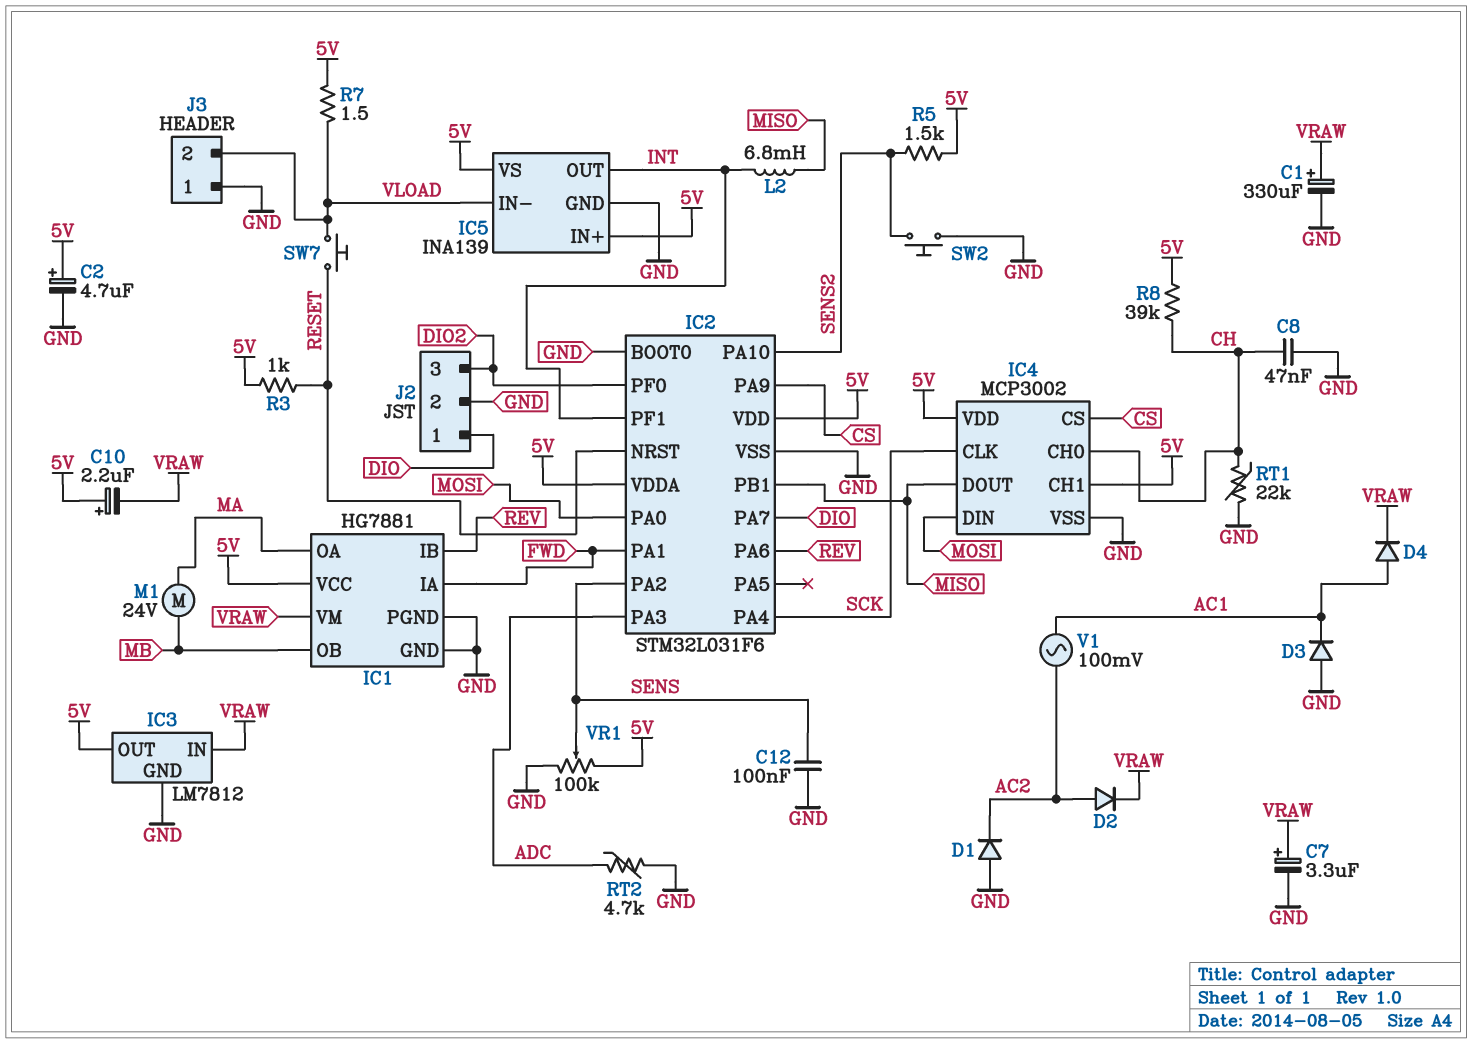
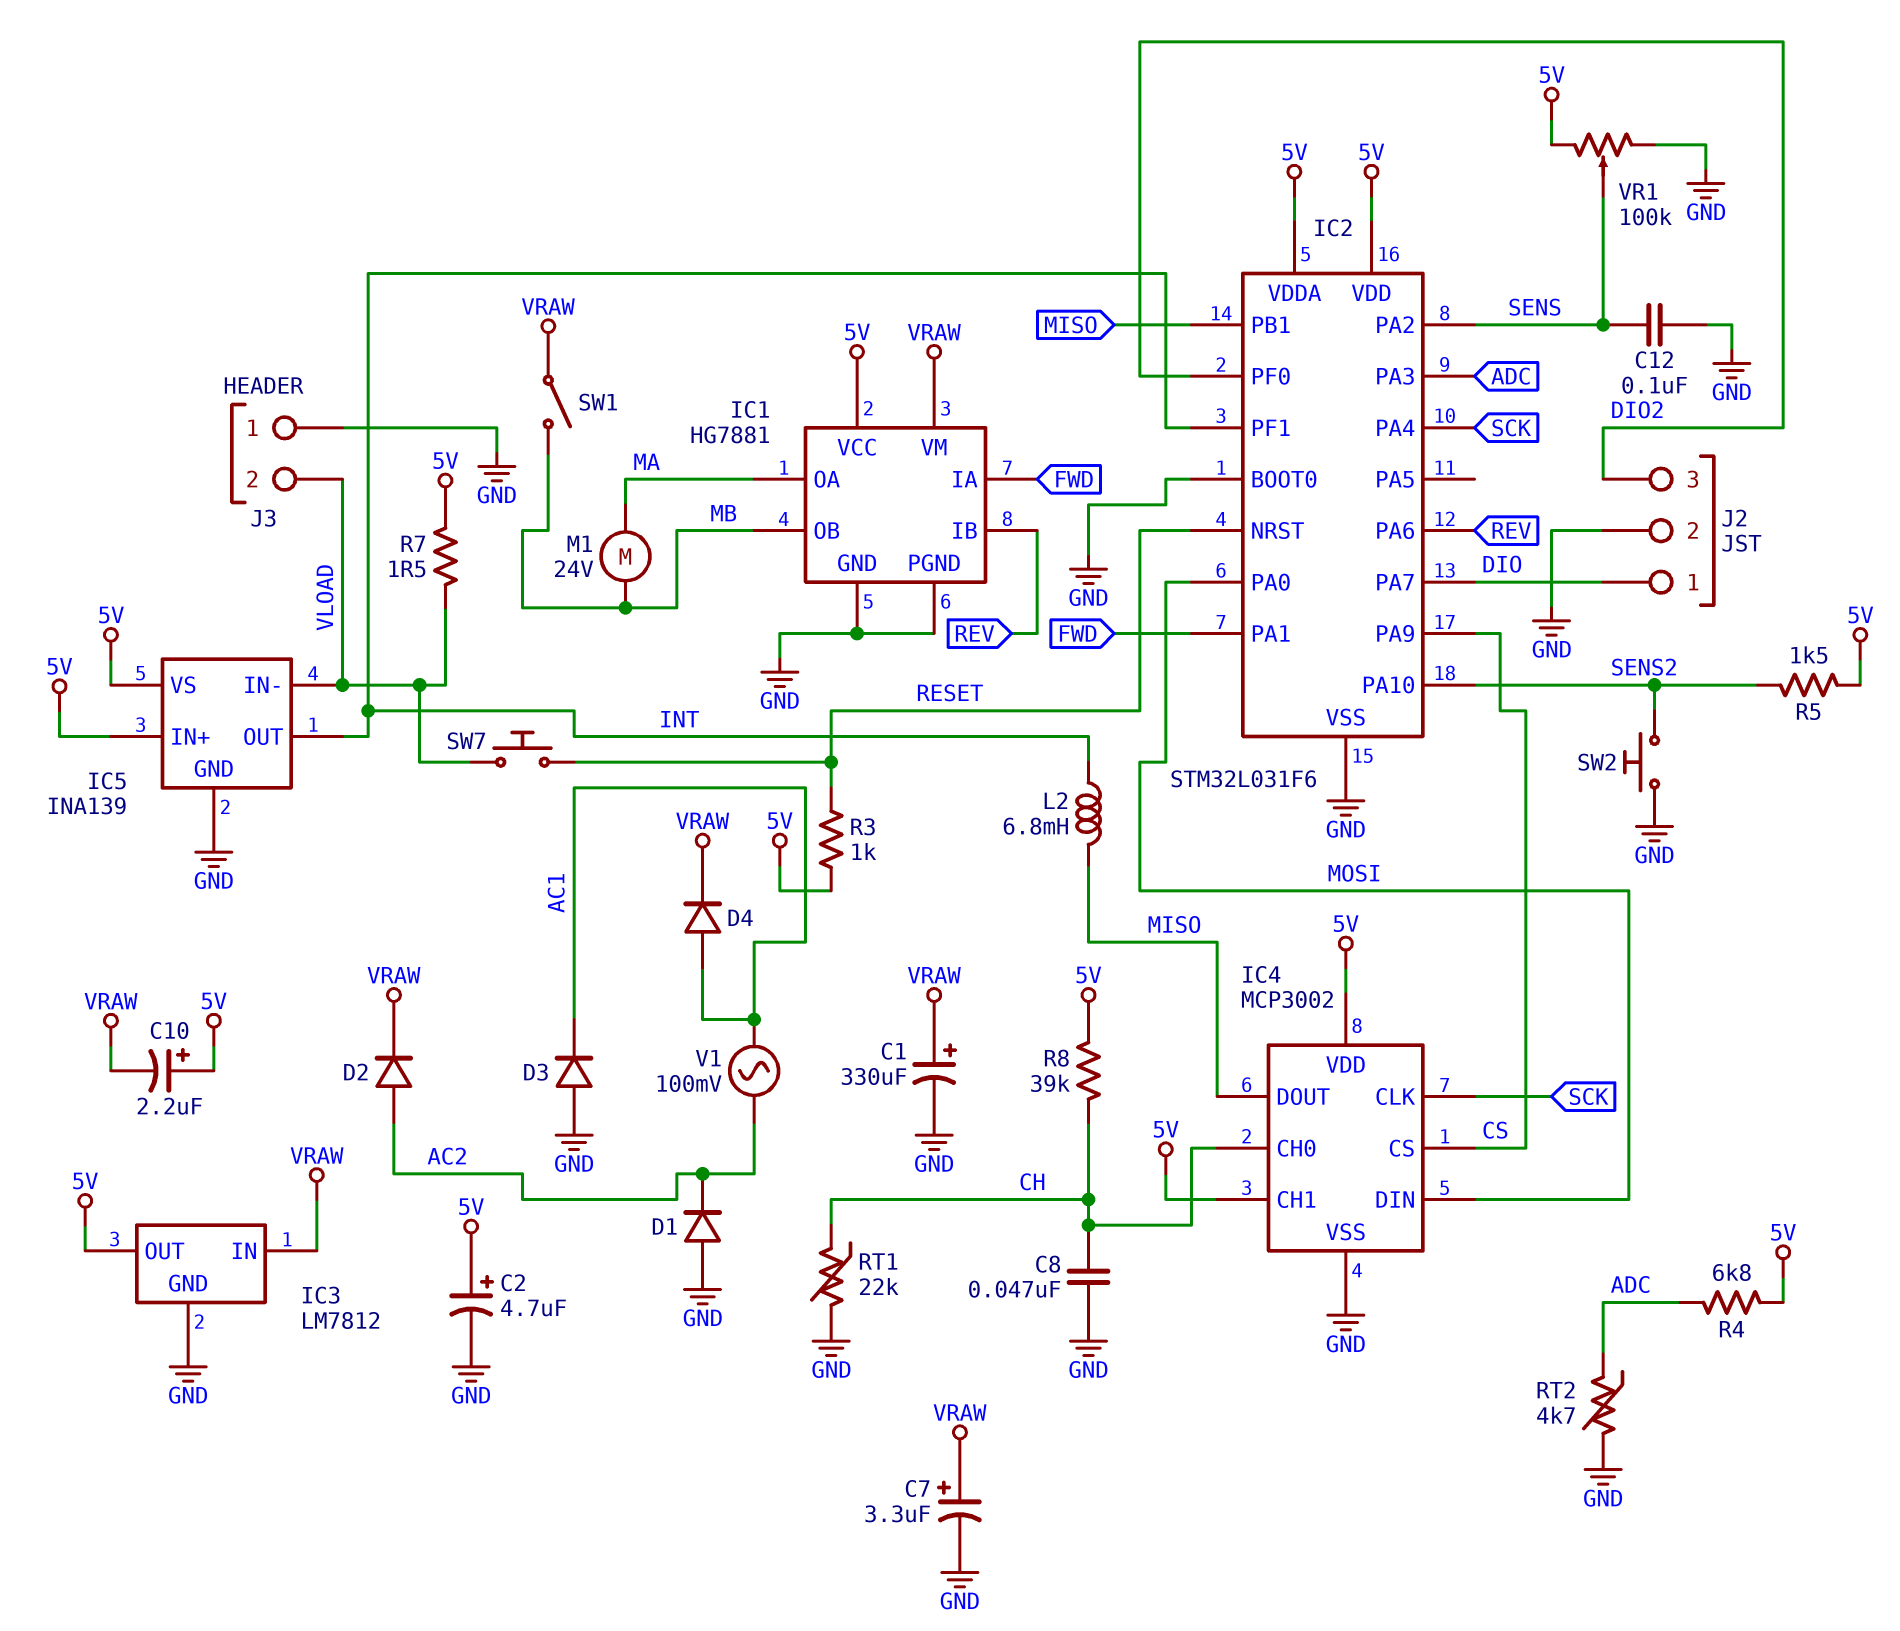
R4: none -> 6.8k (5V, ADC)
SW1: none -> switch (MB, VRAW)

